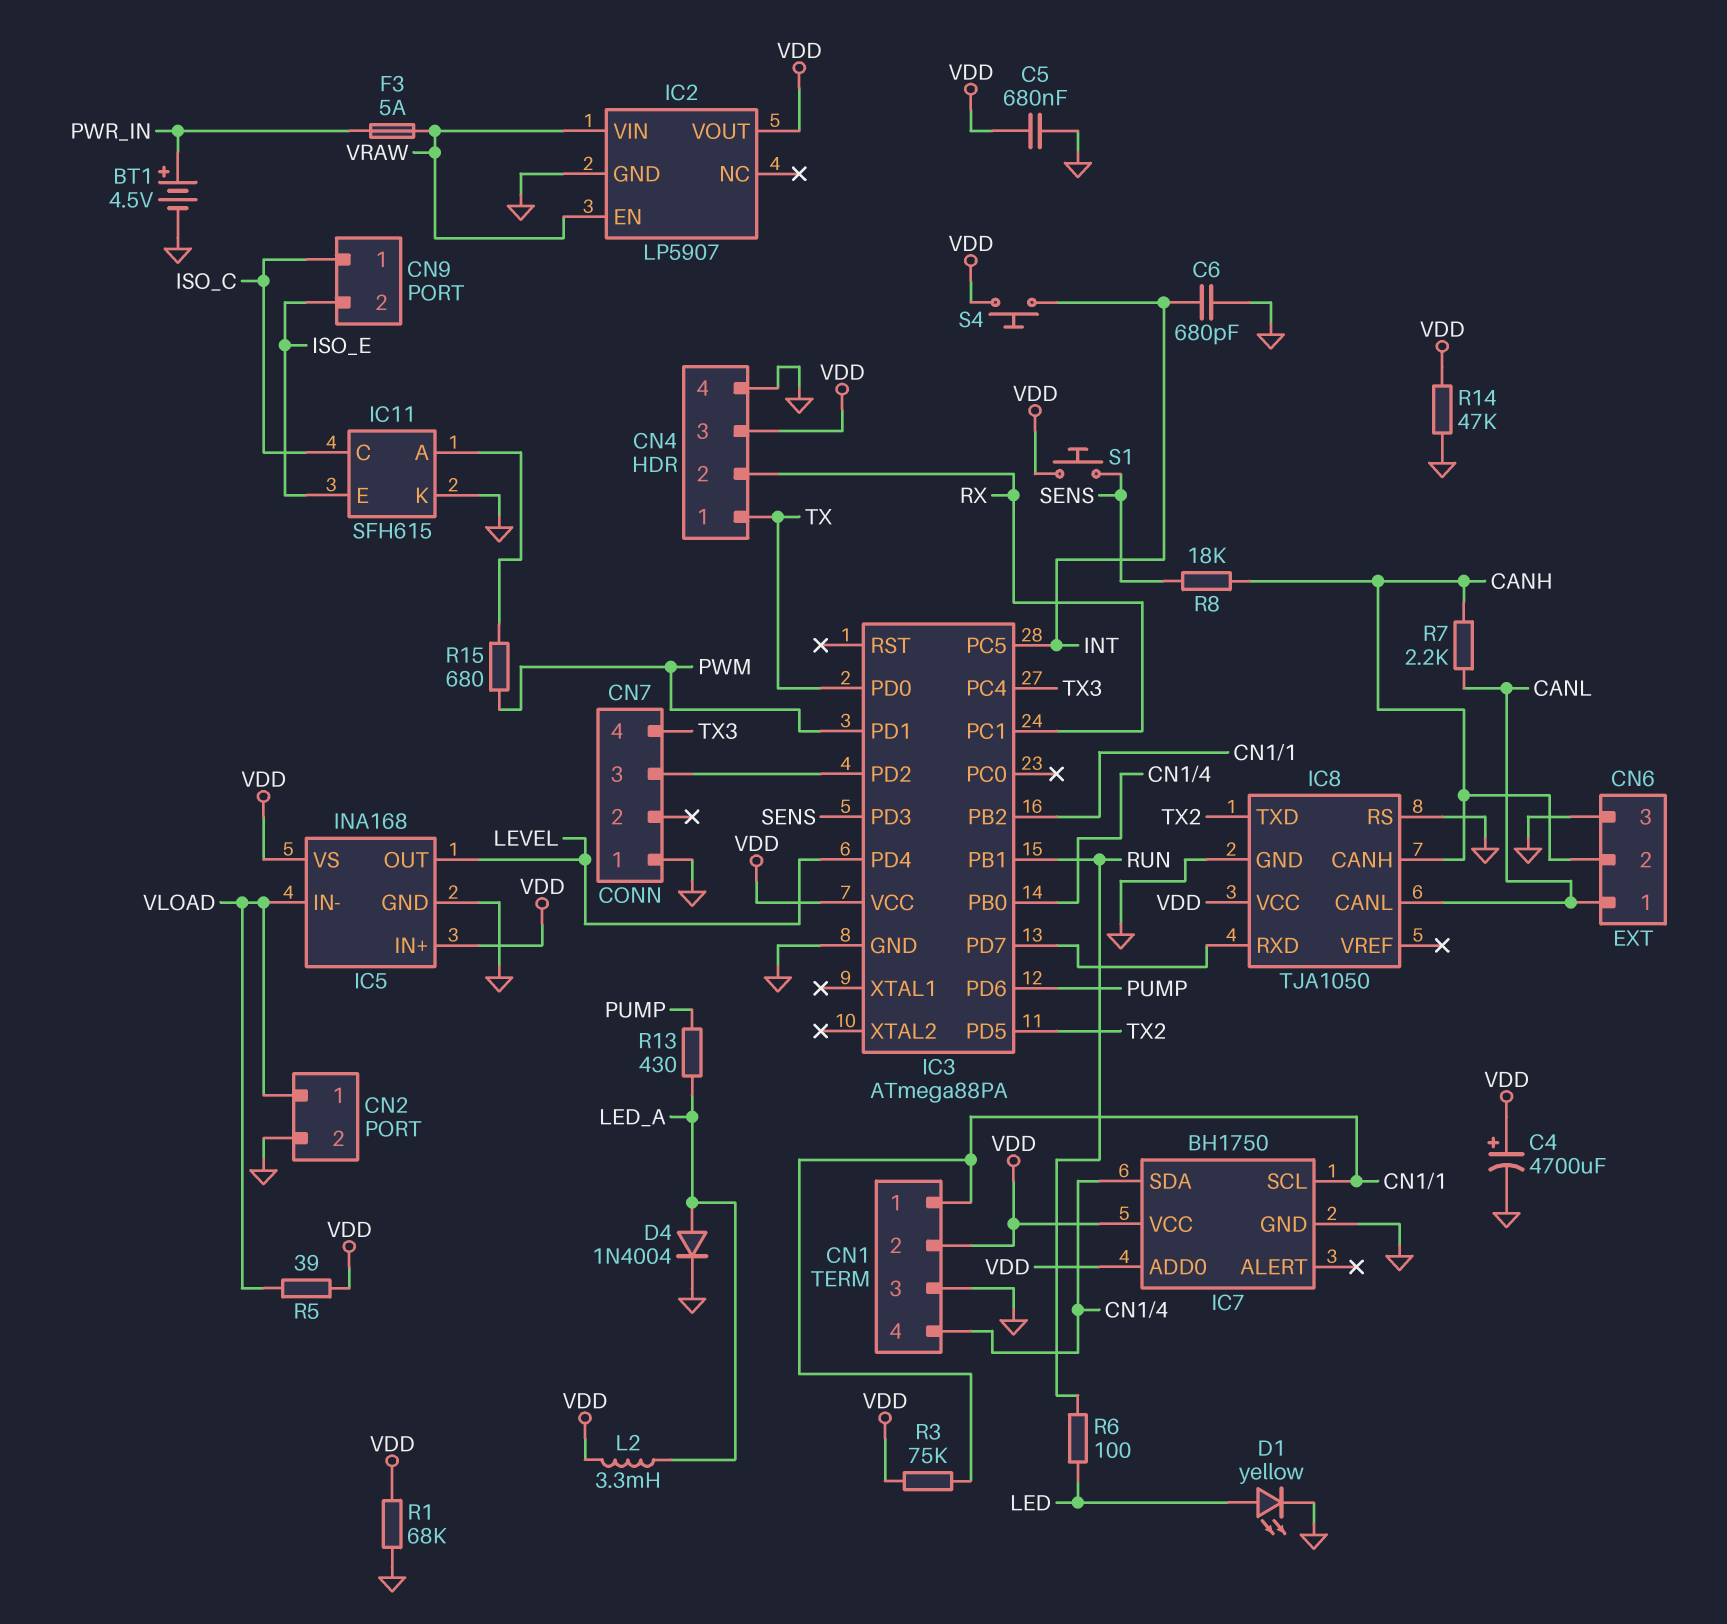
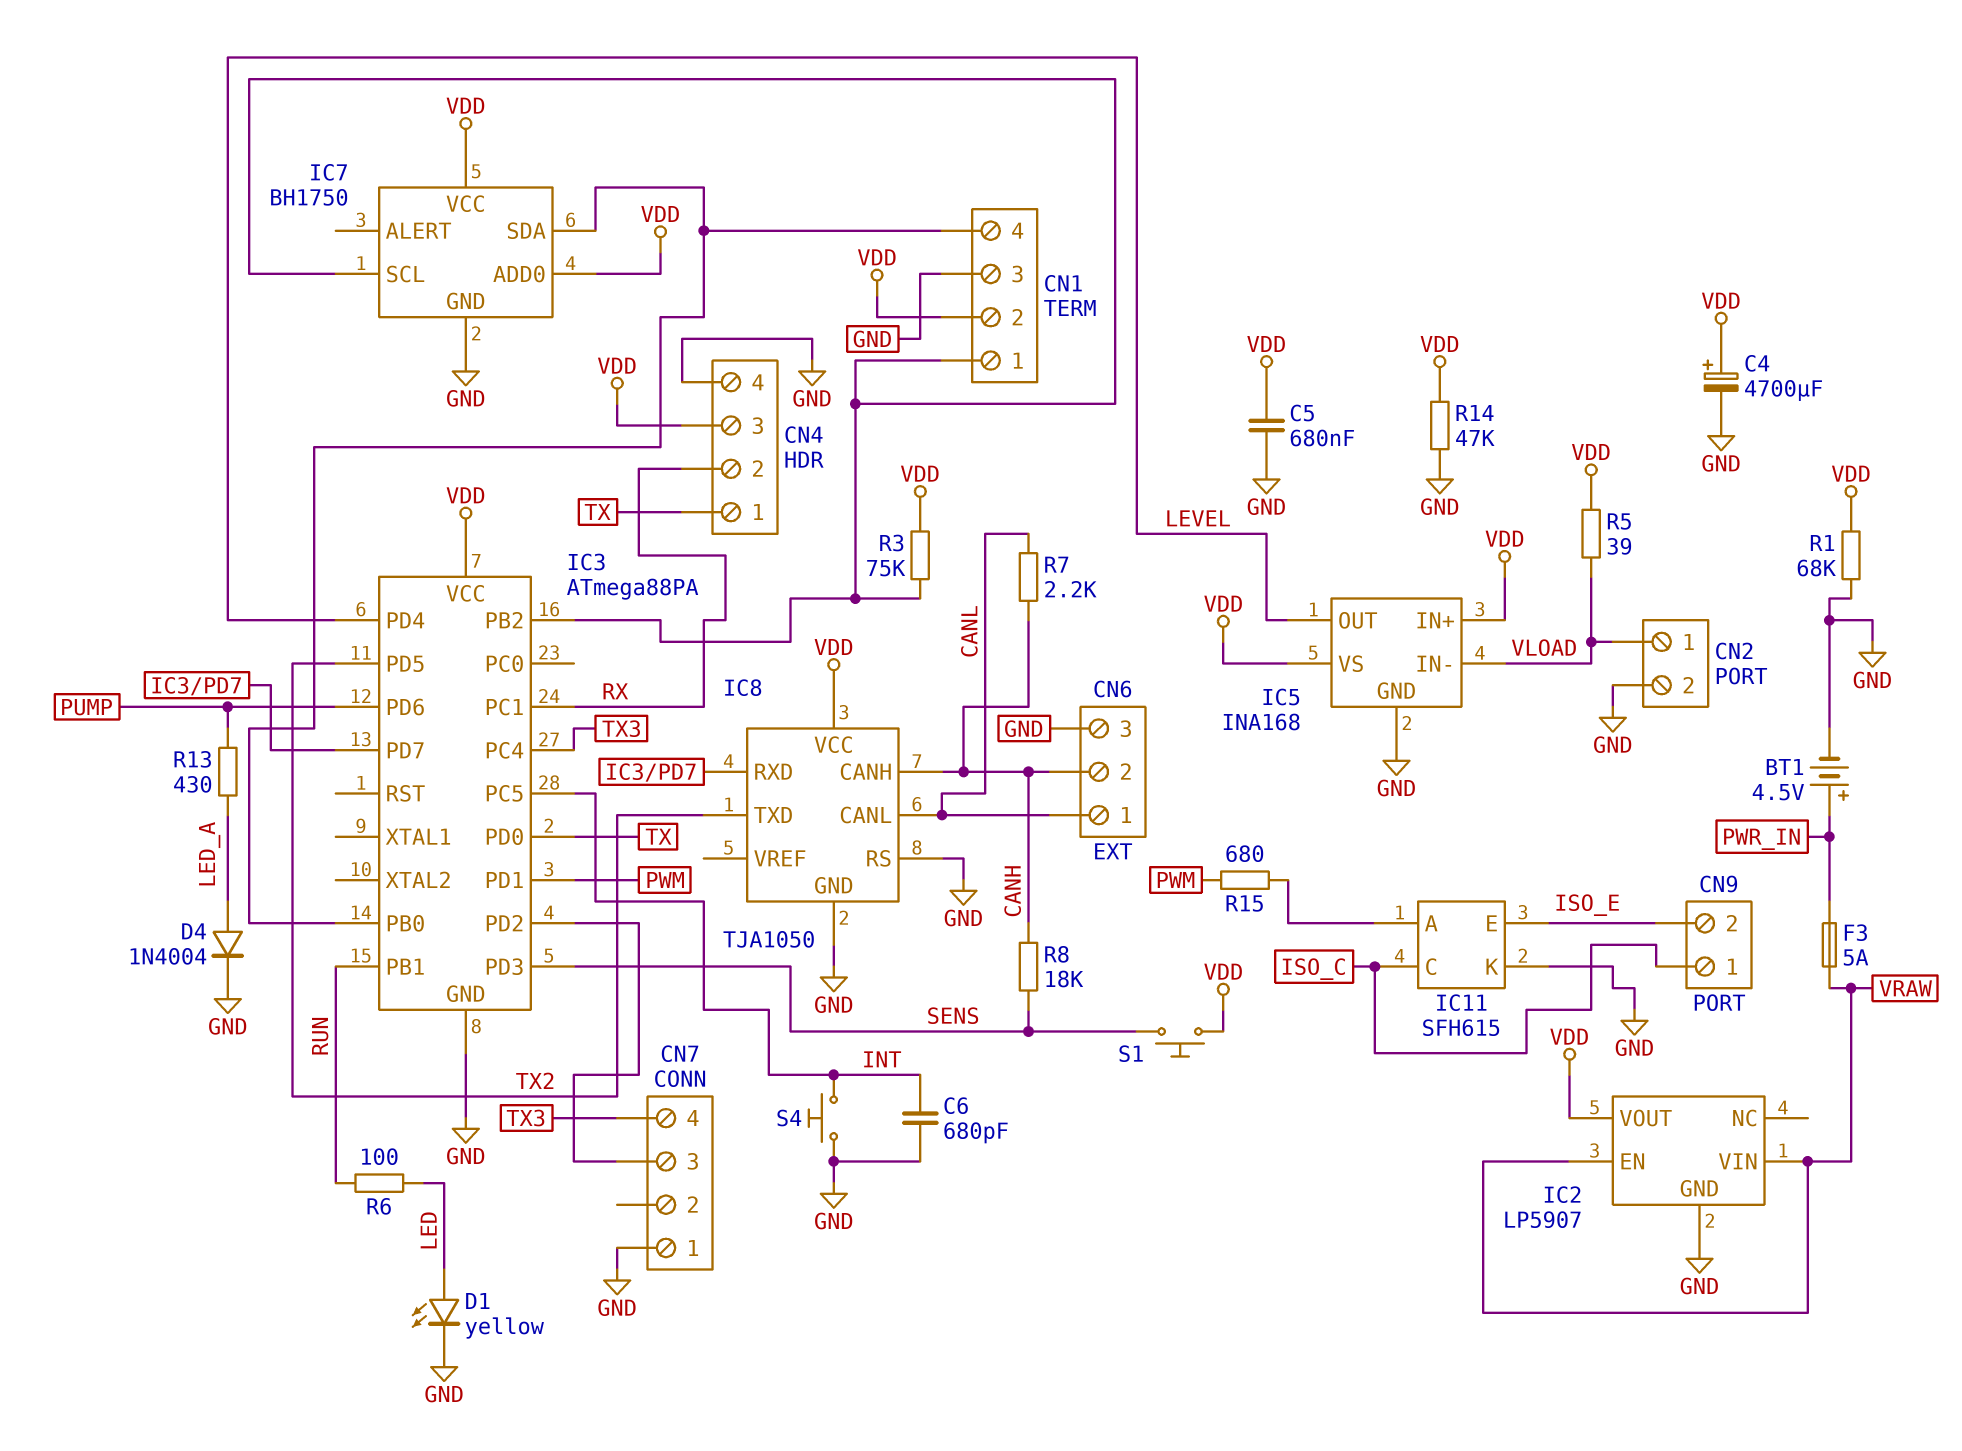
L2: 3.3mH (LED_A, VDD) -> none
S4: button (INT, VDD) -> button (GND, INT)

